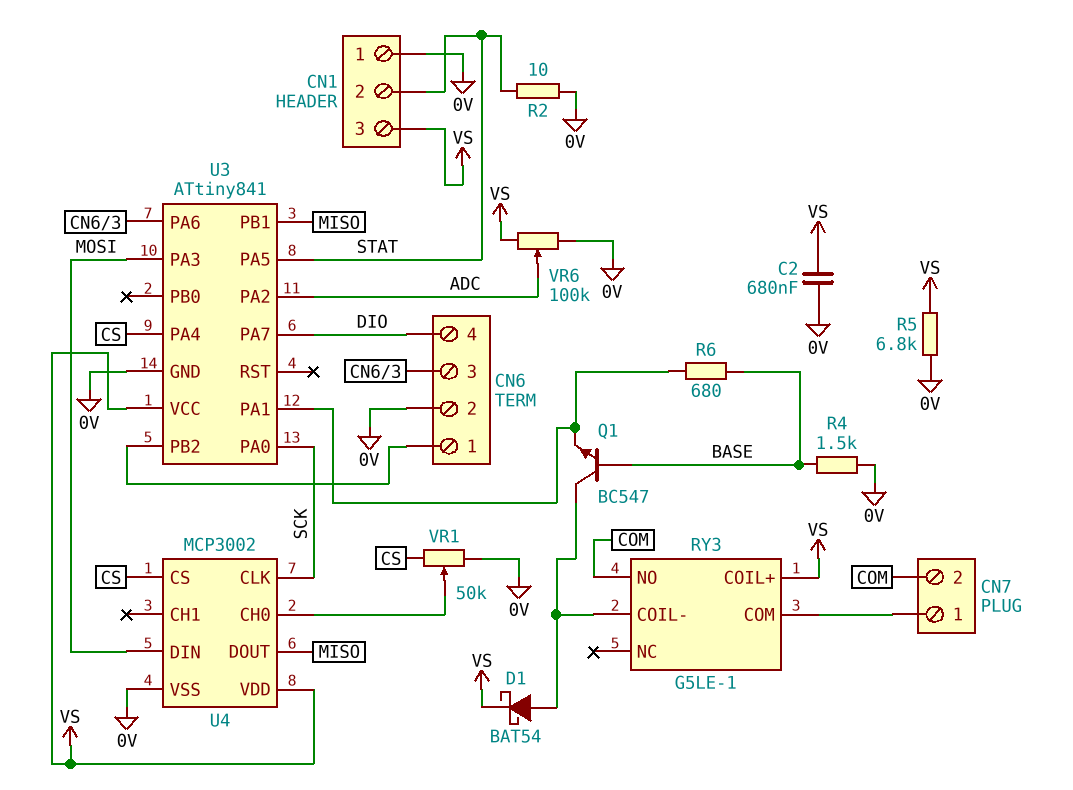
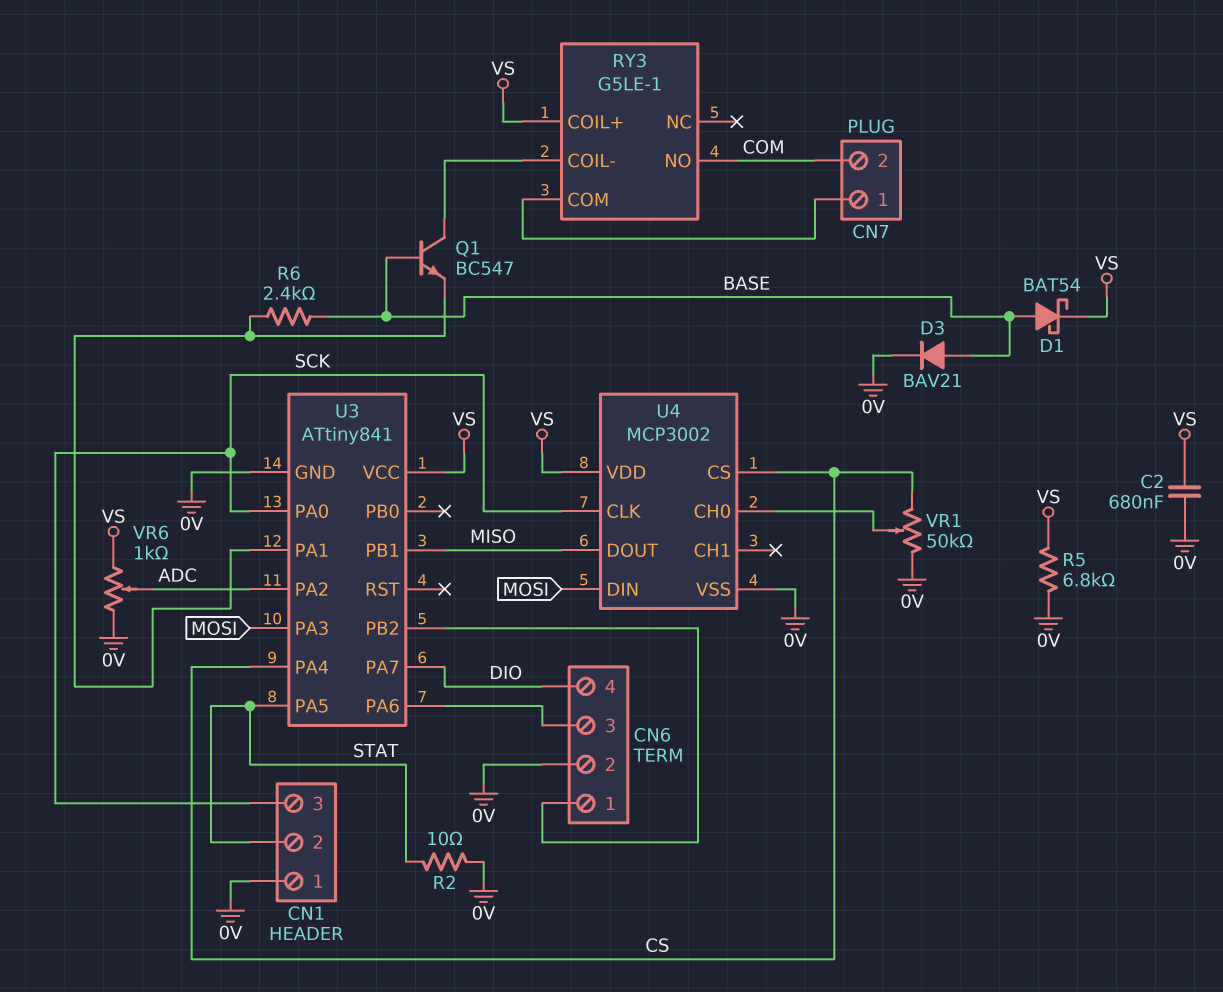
CN1 pin 3: VS -> SCK
D1: schottky BAT54 (A RY3/COIL-, K VS) -> schottky BAT54 (A BASE, K VS)
D3: none -> diode BAV21 (A BASE, K 0V)
R4: 1.5k (0V, BASE) -> none
R6: 680 (BASE, U3/PA1) -> 2.4k (BASE, U3/PA1)
VR6: 100k (0V, VS, wiper ADC) -> 1k (0V, VS, wiper ADC)

